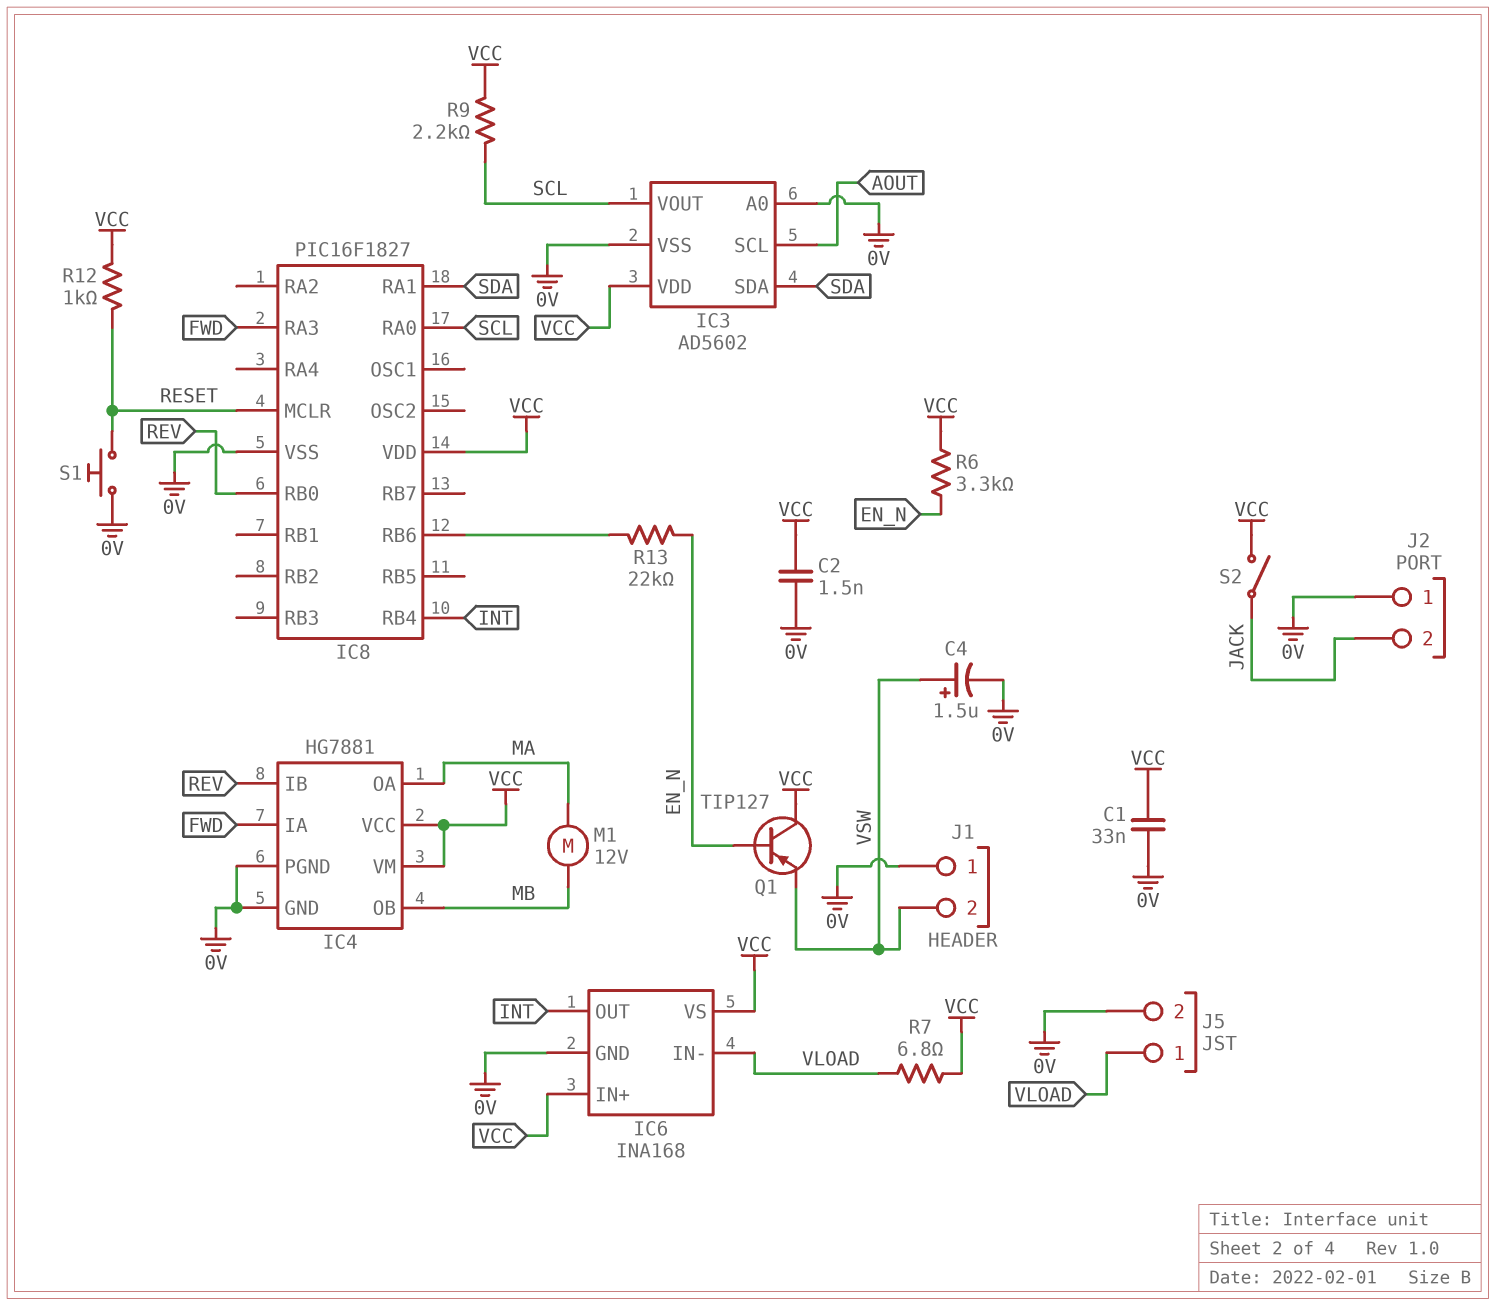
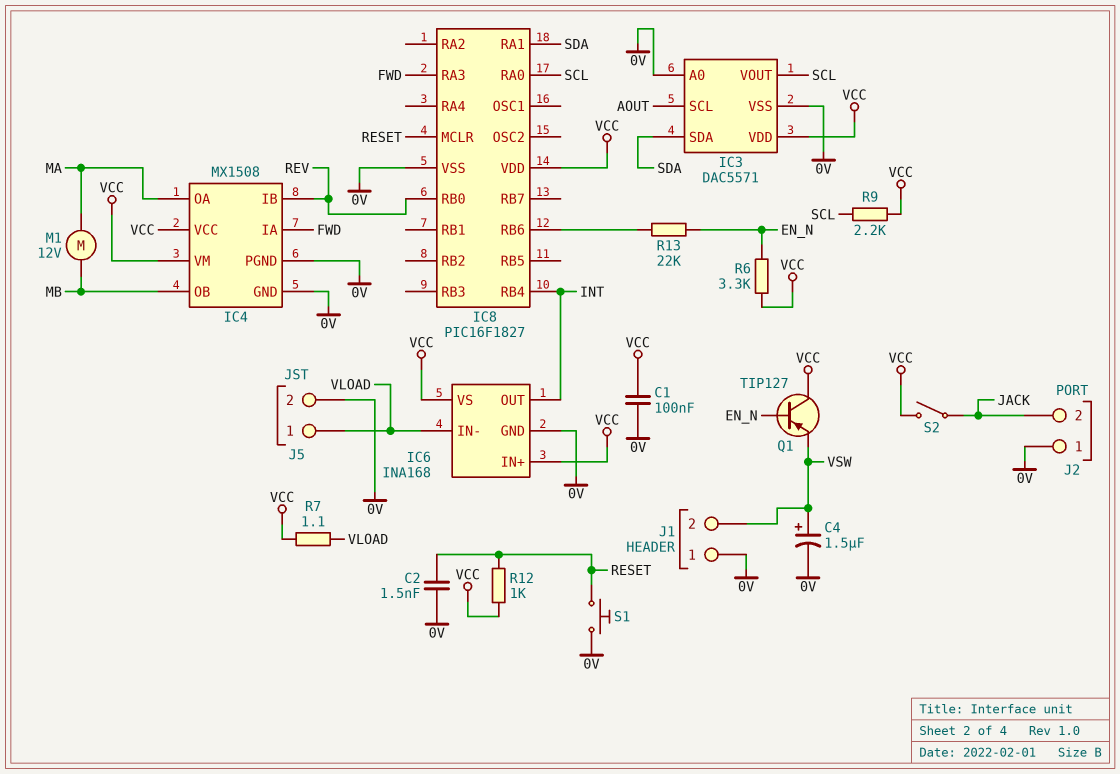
C1: 33nF (0V, VCC) -> 100nF (0V, VCC)
C2: 1.5nF (0V, VCC) -> 1.5nF (0V, RESET)
IC3: AD5602 -> DAC5571
IC4: HG7881 -> MX1508
R7: 6.8 (VCC, VLOAD) -> 1.1 (VCC, VLOAD)

